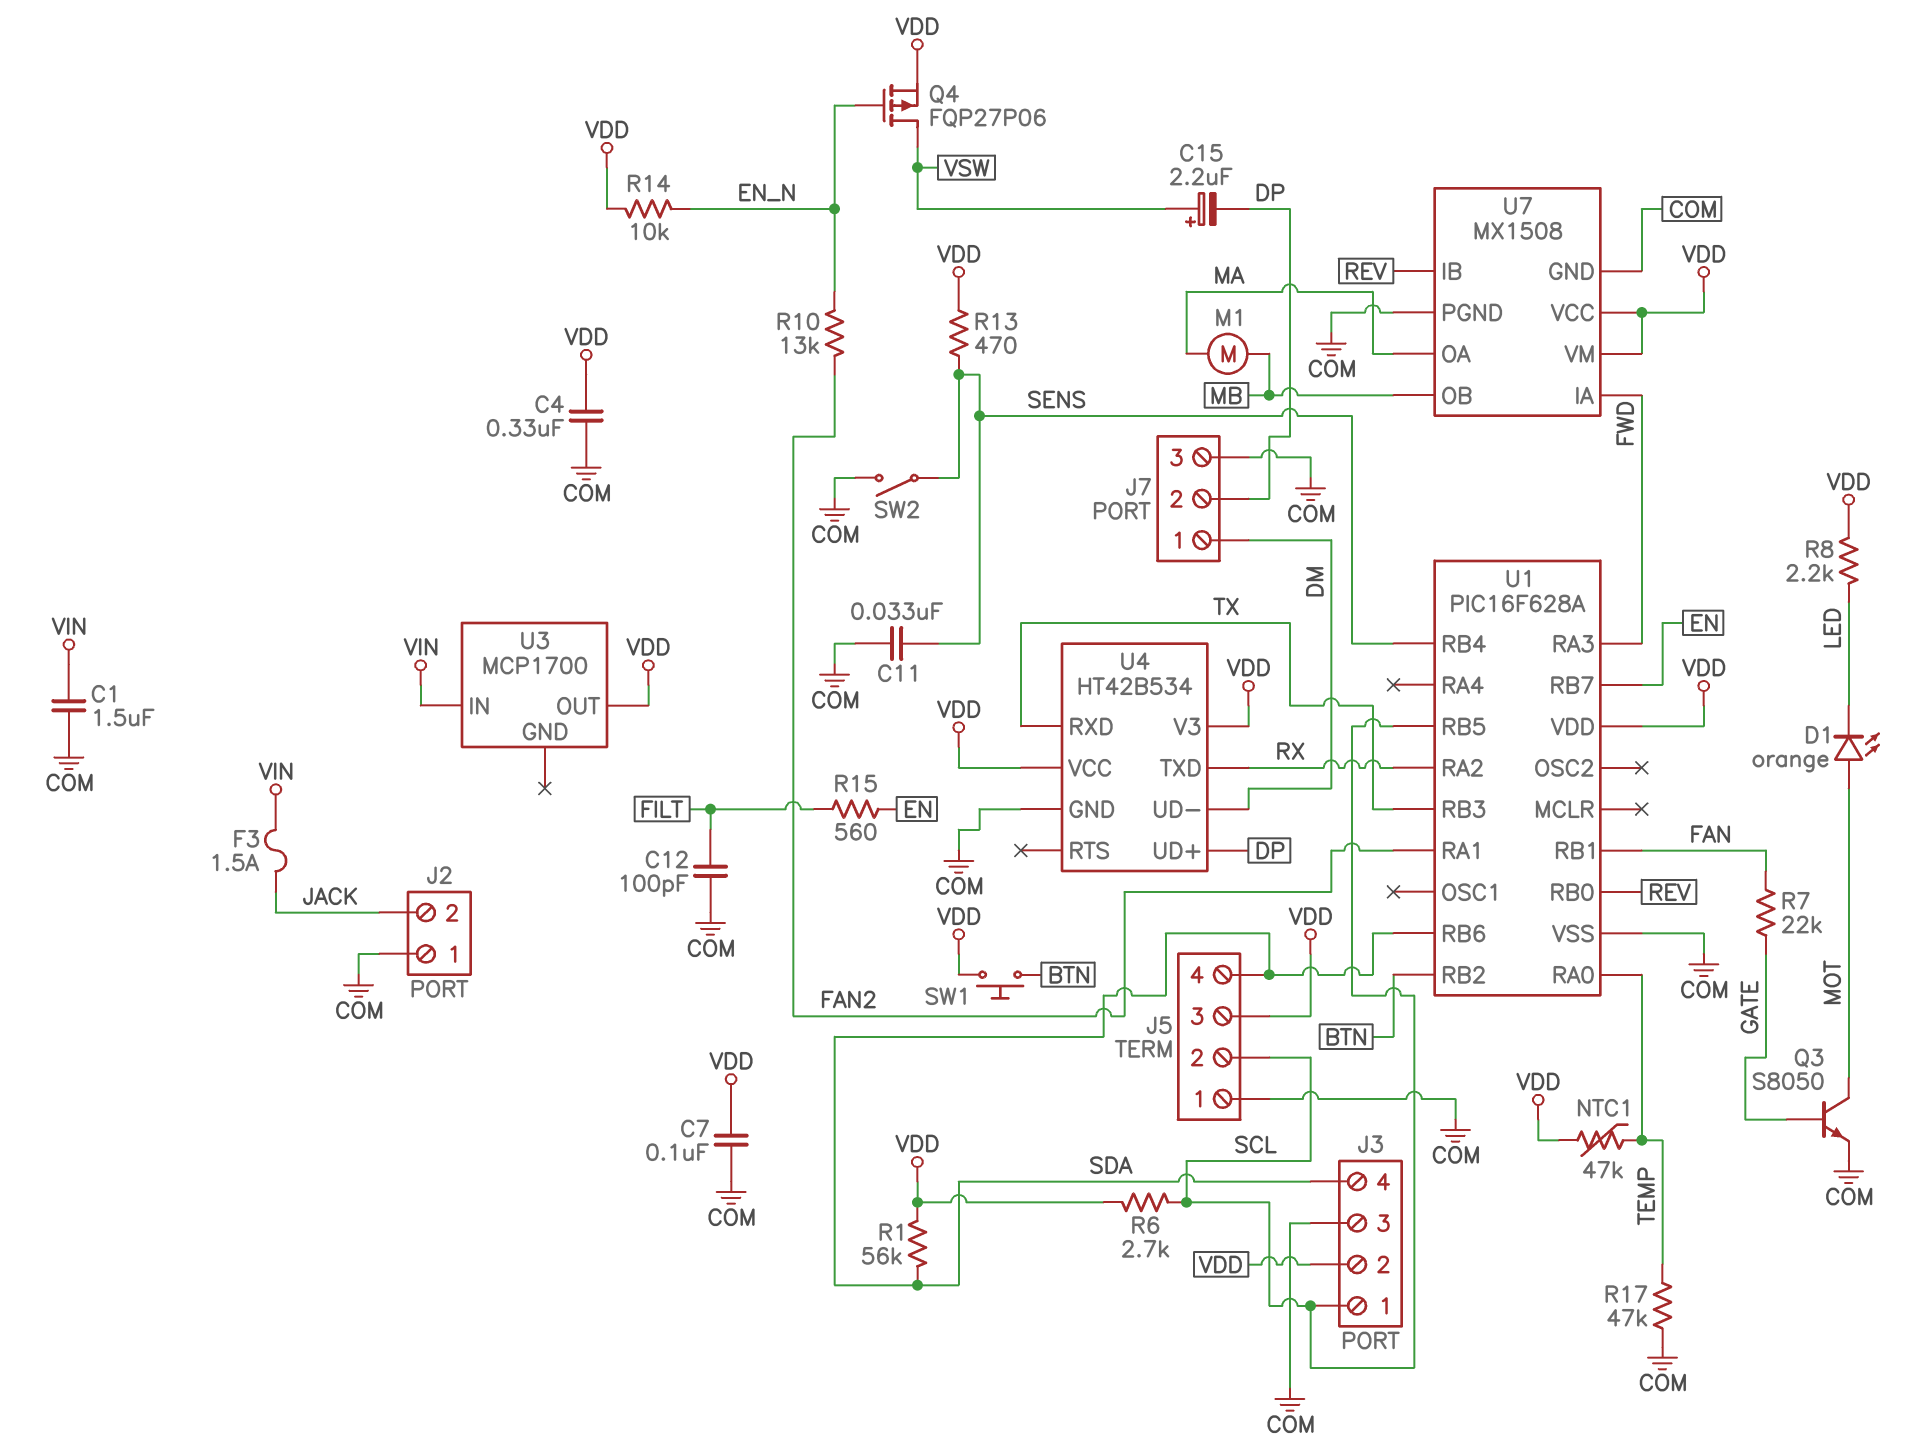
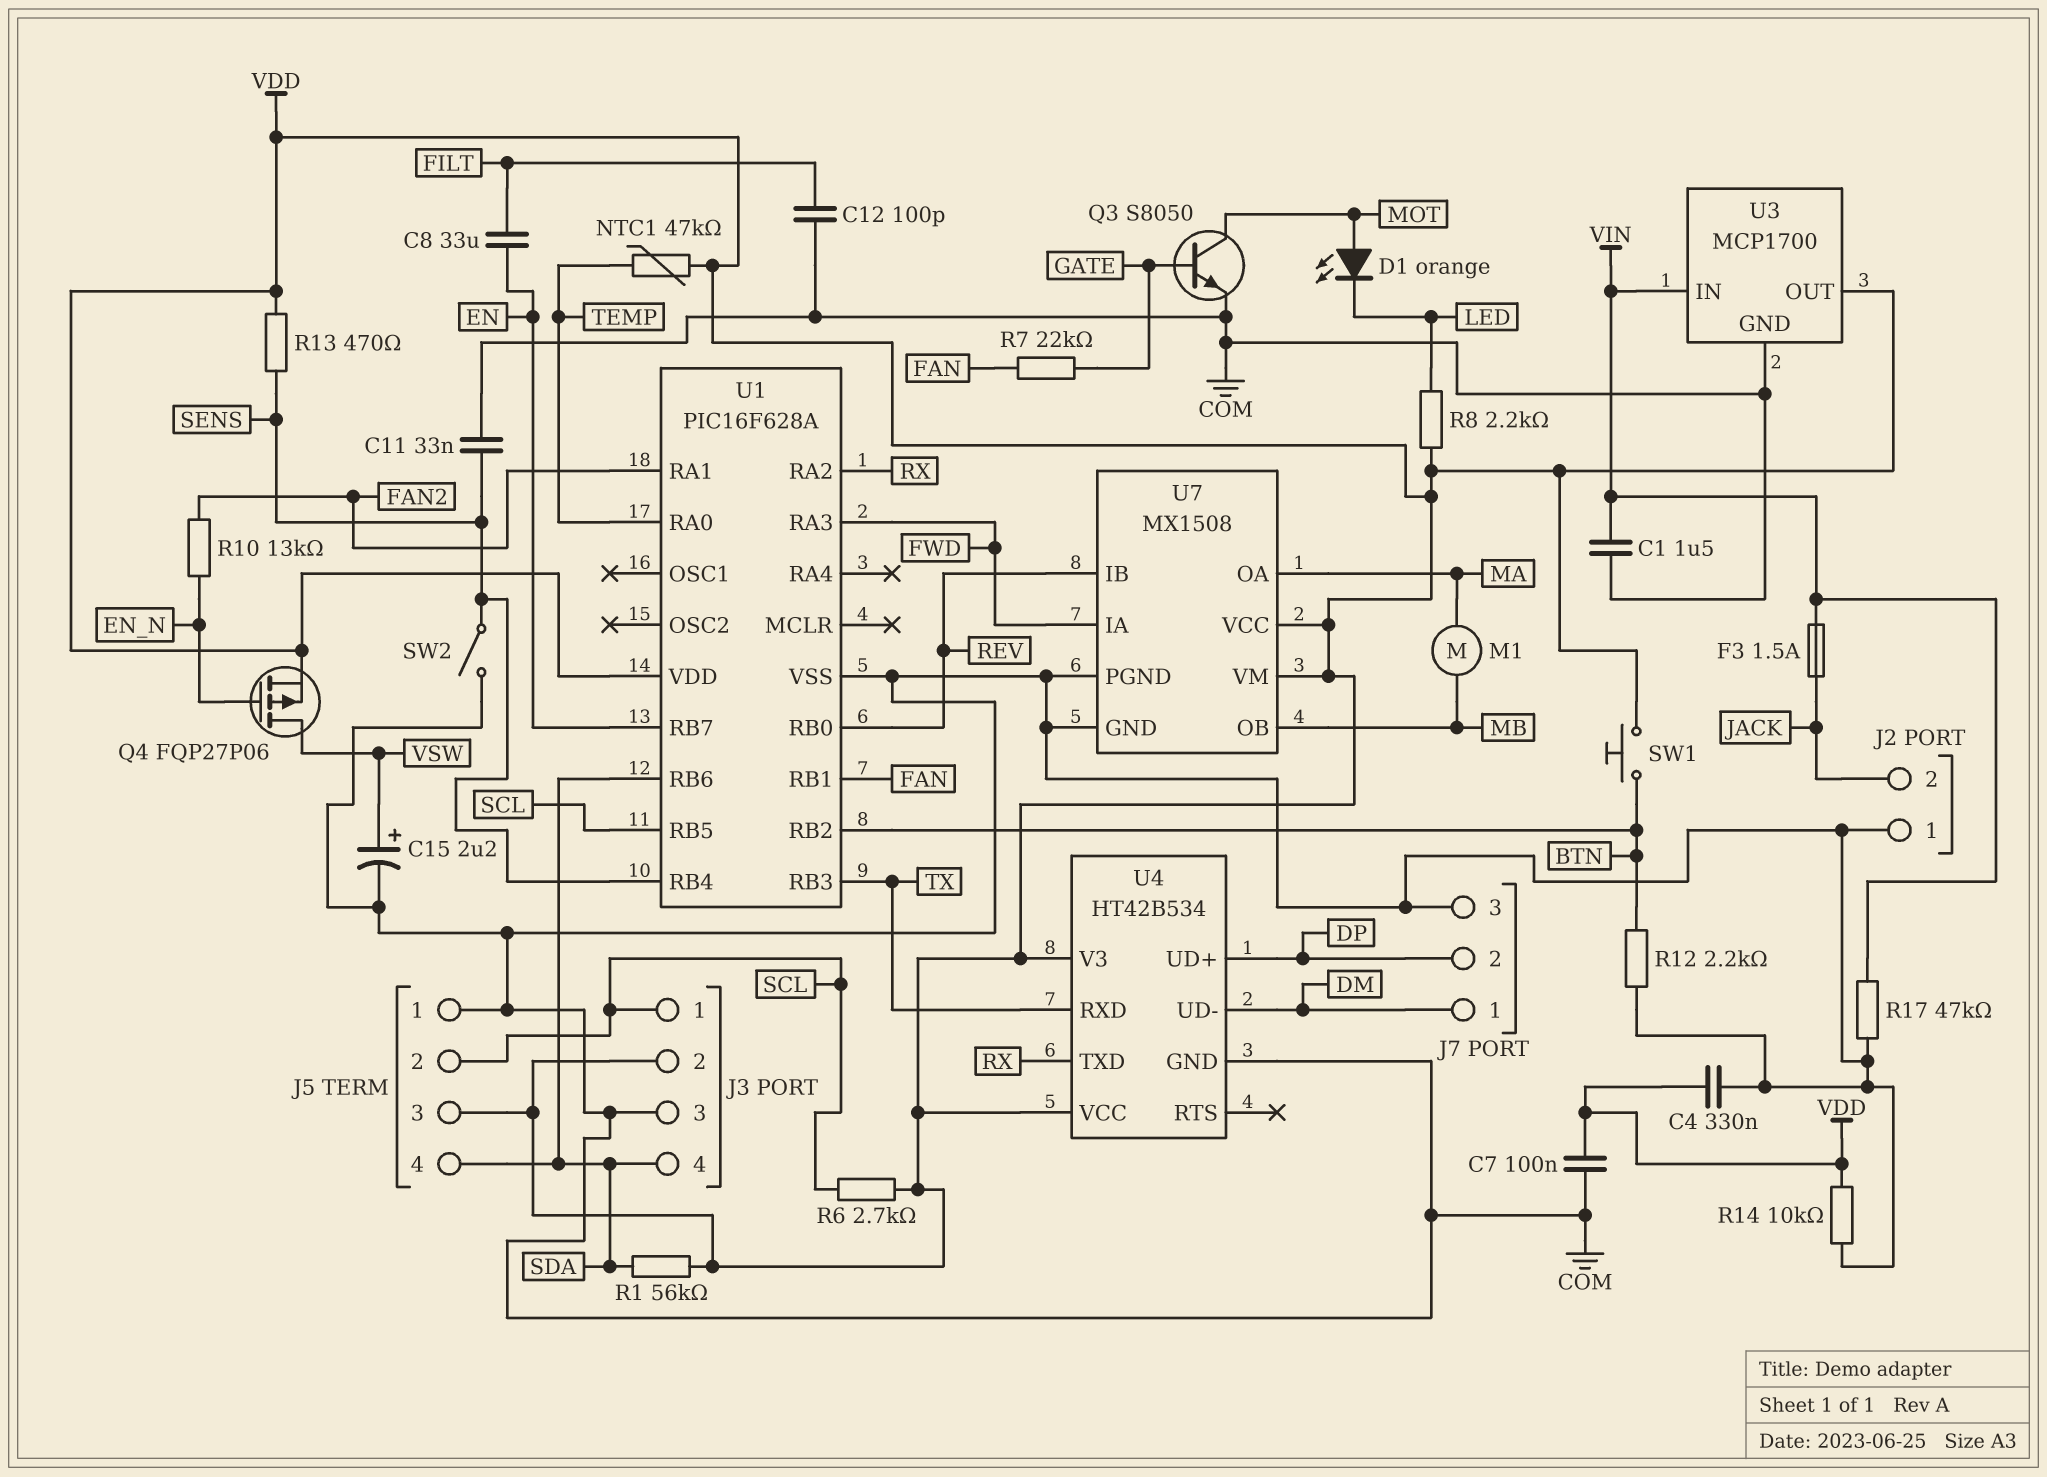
C8: none -> 33uF (EN, FILT)
C15: 2.2uF (plus VSW, minus DP) -> 2.2uF (plus VSW, minus COM)
R12: none -> 2.2k (BTN, COM)
R14: 10k (EN_N, VDD) -> 10k (COM, VDD)
R15: 560 (EN, FILT) -> none
R17: 47k (COM, TEMP) -> 47k (COM, VIN)
U3 pin GND: none -> COM

